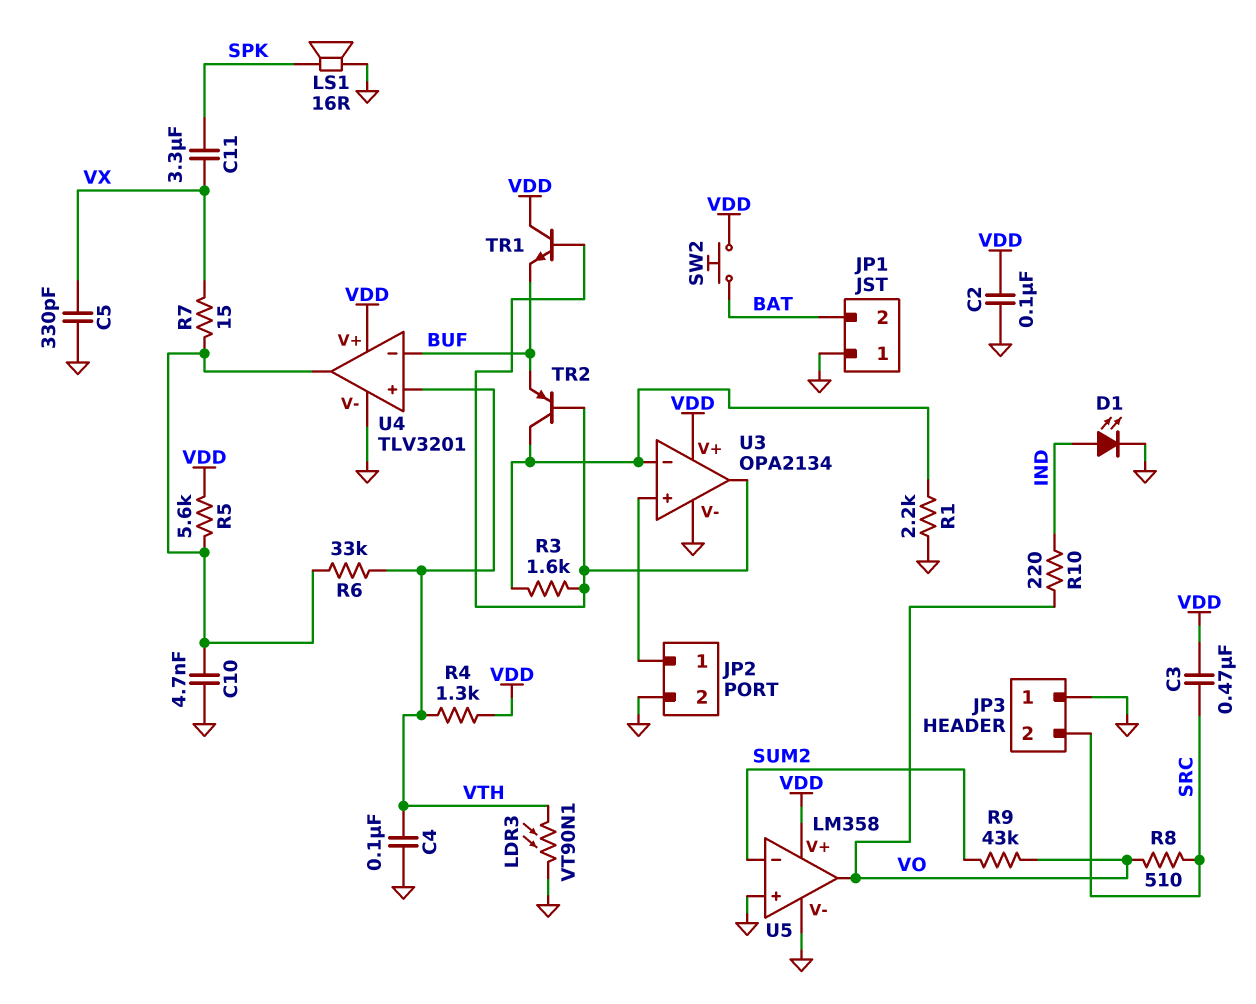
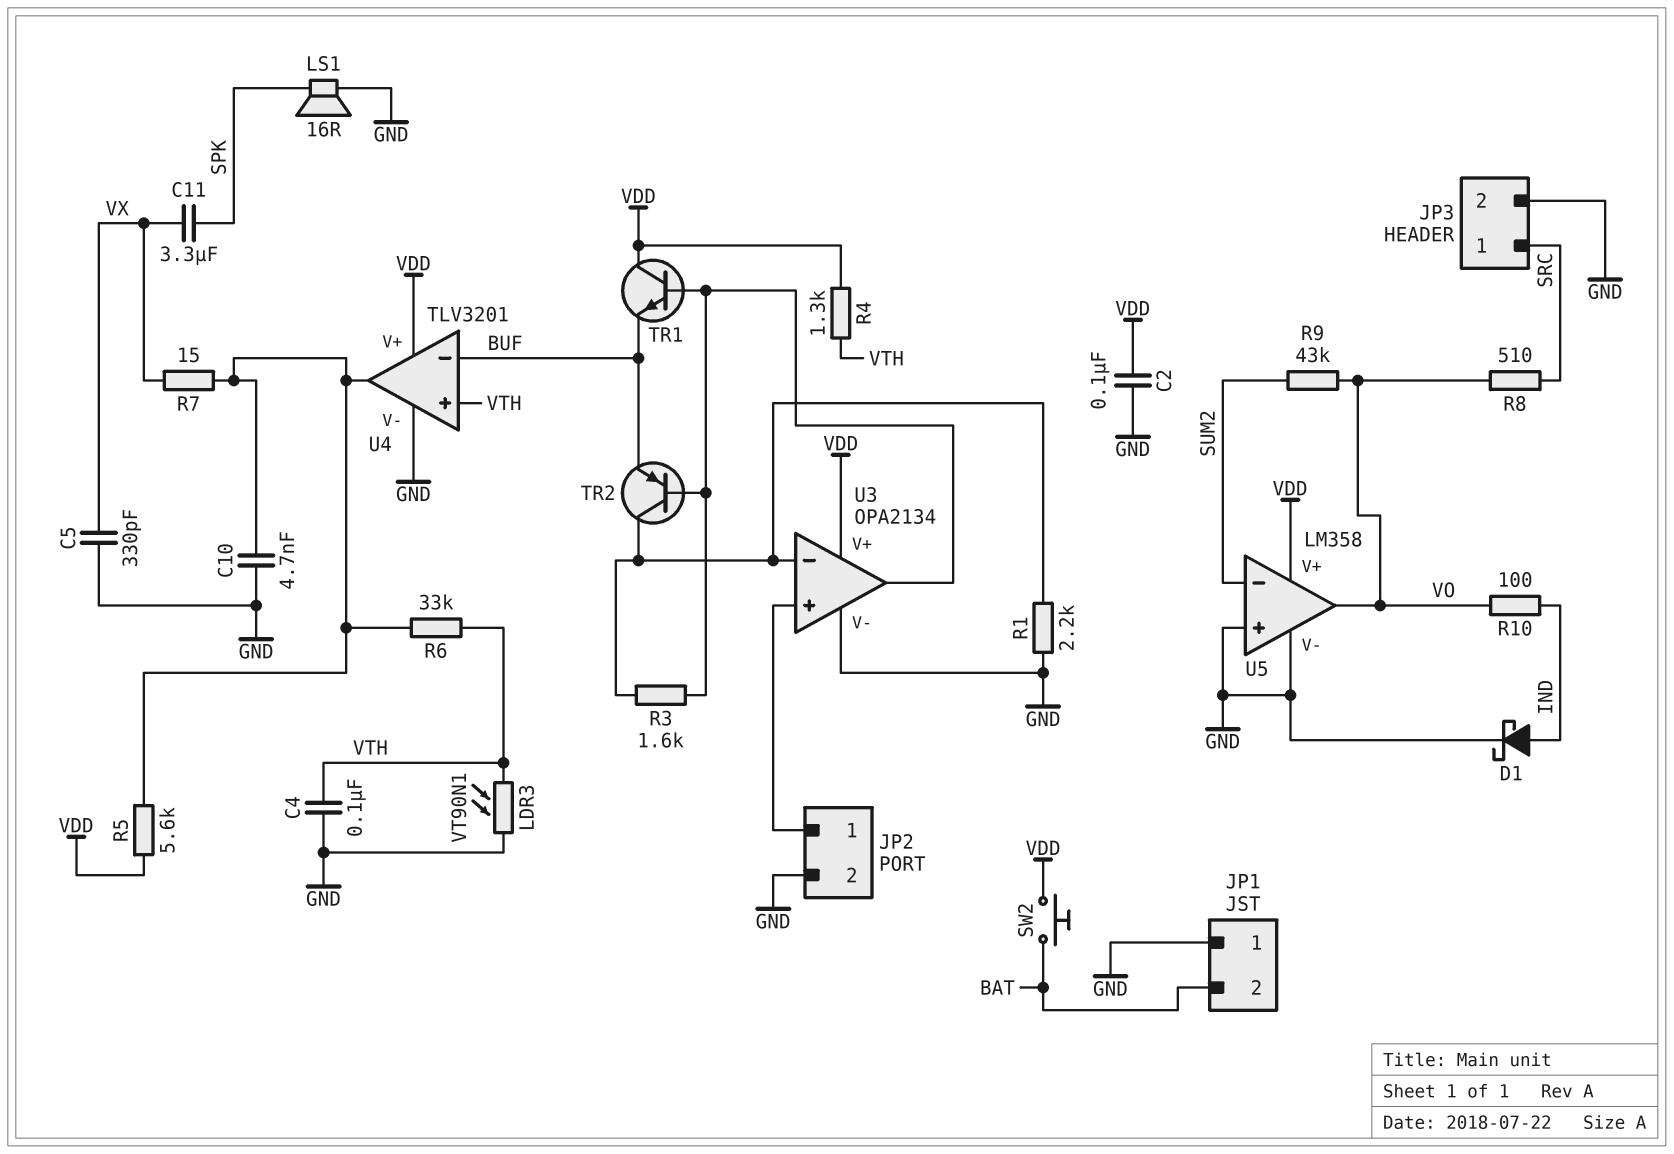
C3: 470nF (SRC, VDD) -> none
D1: LED (A IND, K GND) -> schottky (A IND, K GND)
JP3 pin 1: GND -> SRC
JP3 pin 2: SRC -> GND
R10: 220 (IND, VO) -> 100 (IND, VO)

